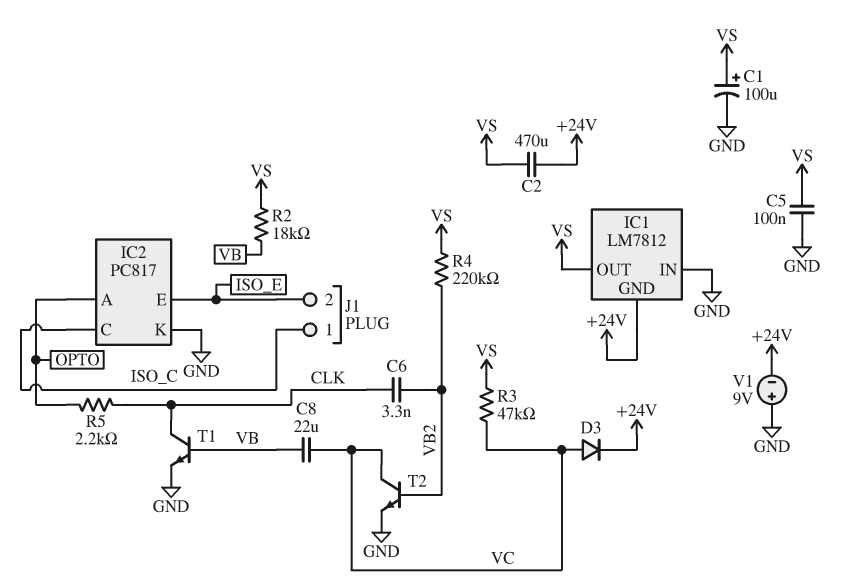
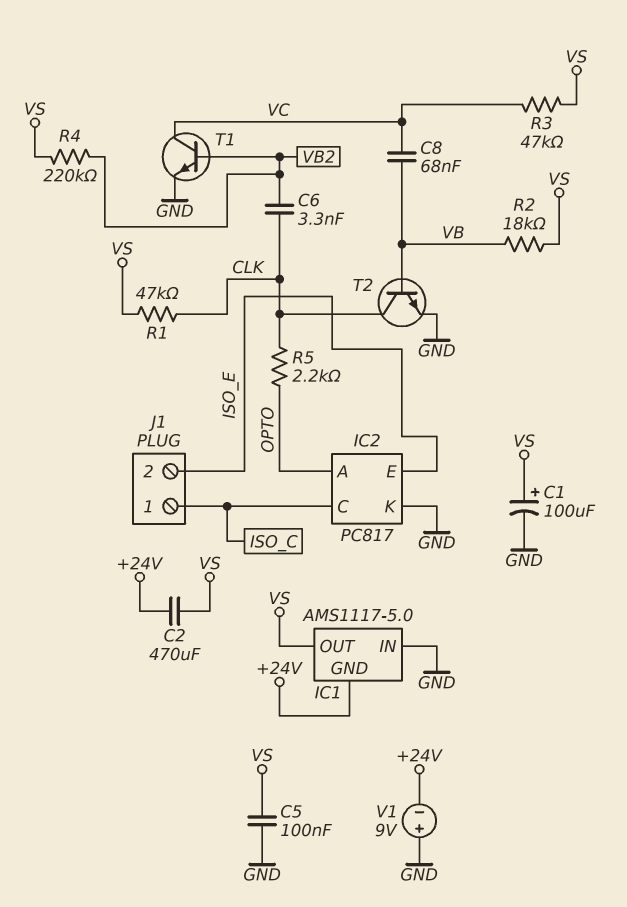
C8: 22uF (VB, VC) -> 68nF (VB, VC)
D3: diode (A VC, K +24V) -> none
IC1: LM7812 -> AMS1117-5.0
R1: none -> 47k (CLK, VS)
T1: NPN (B VB, C CLK, E GND) -> NPN (B VB2, C VC, E GND)
T2: NPN (B VB2, C VC, E GND) -> NPN (B VB, C CLK, E GND)

